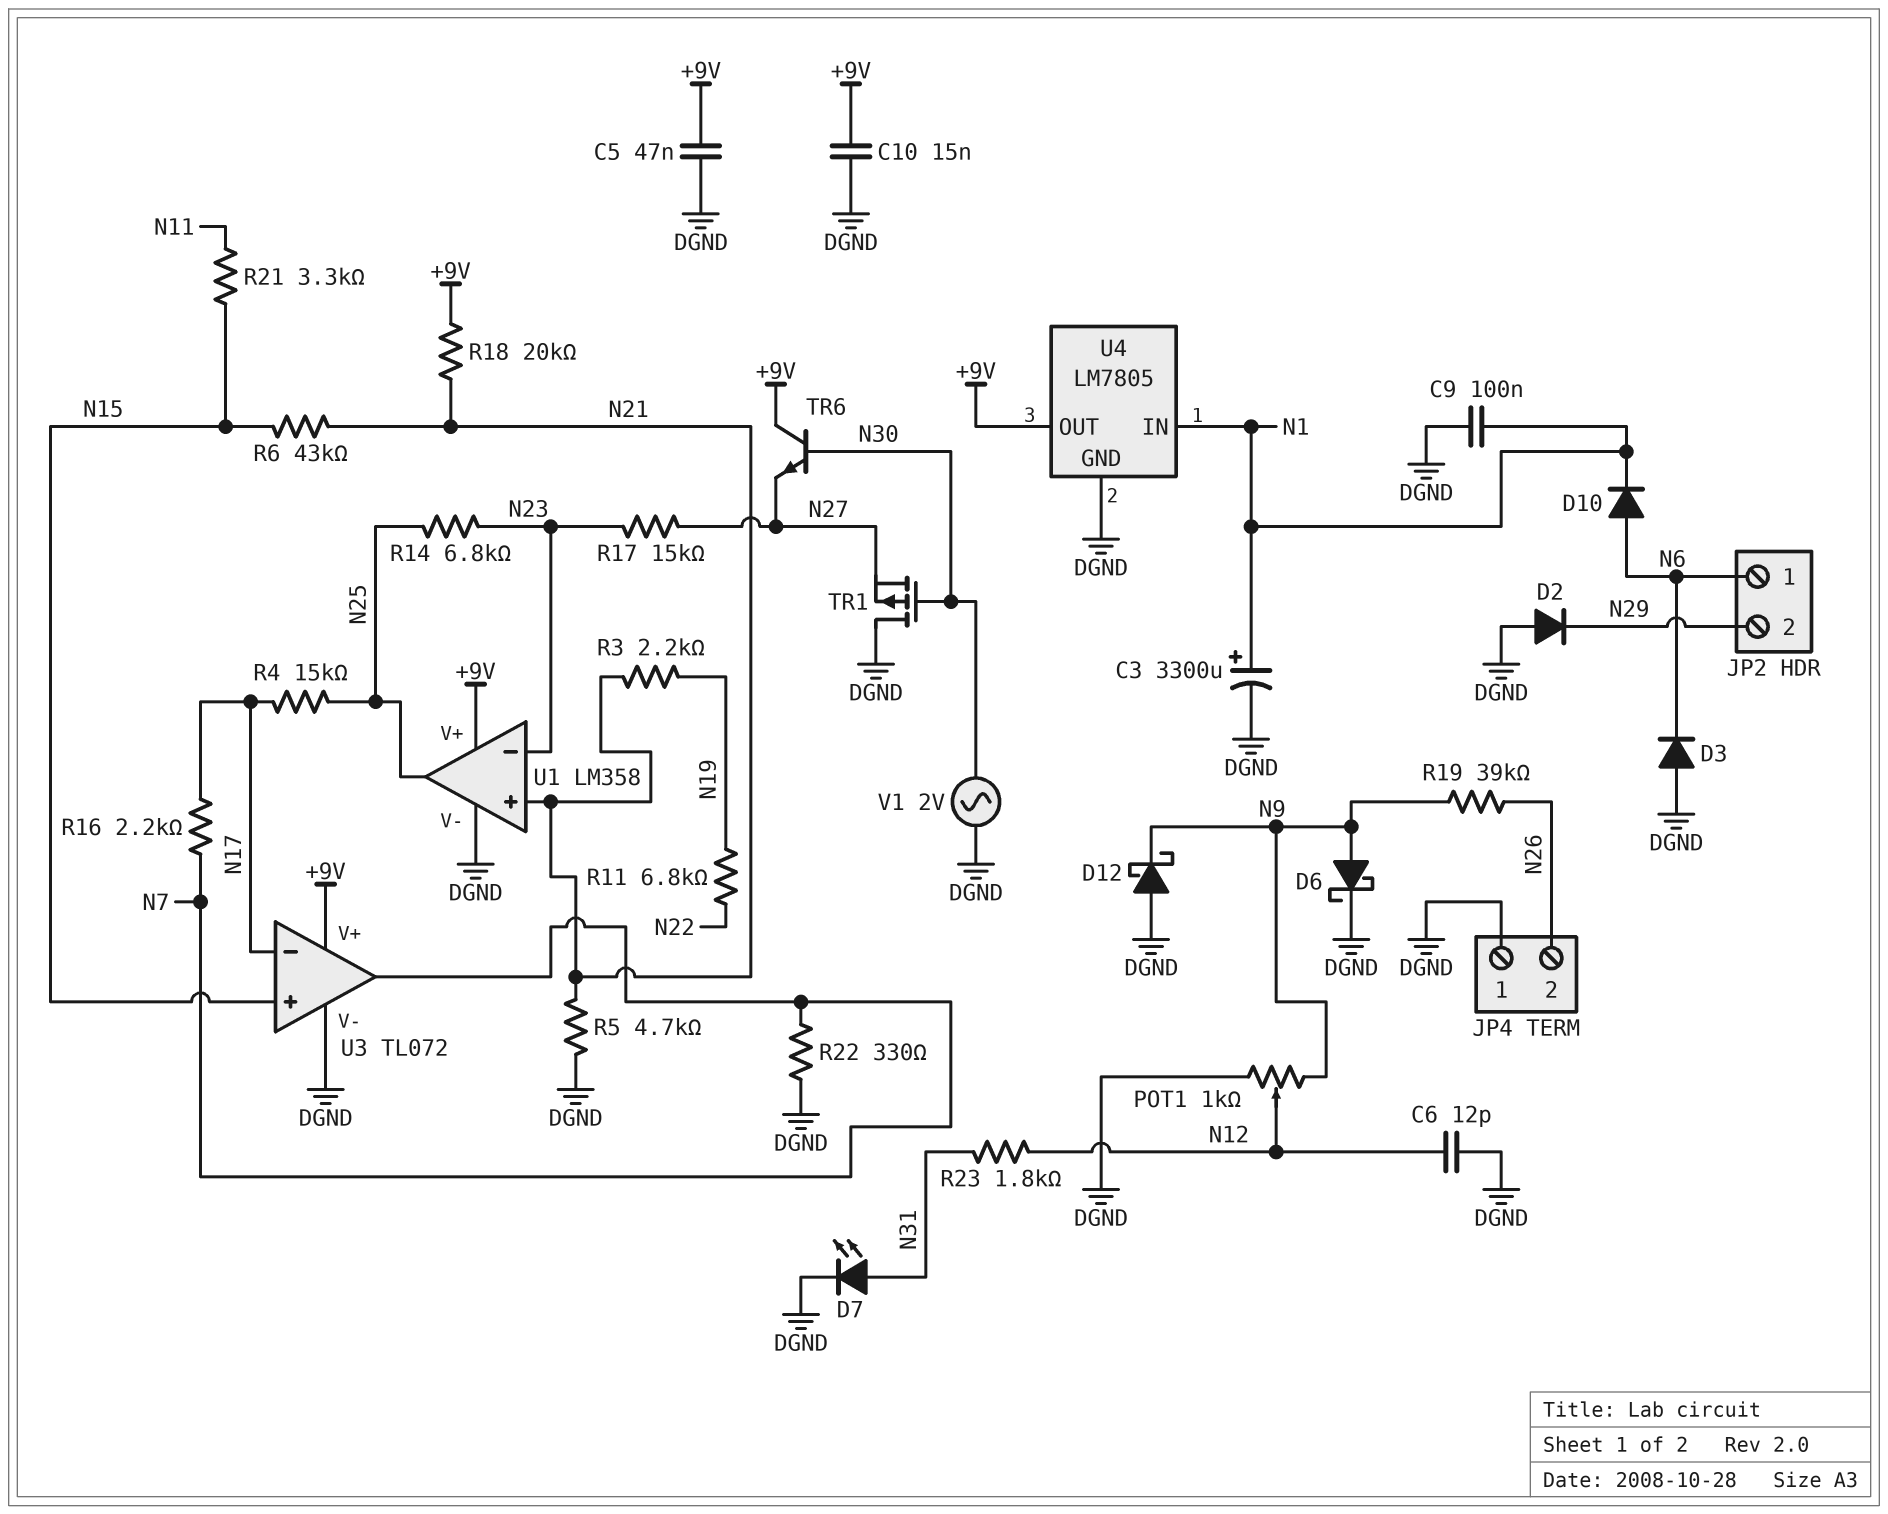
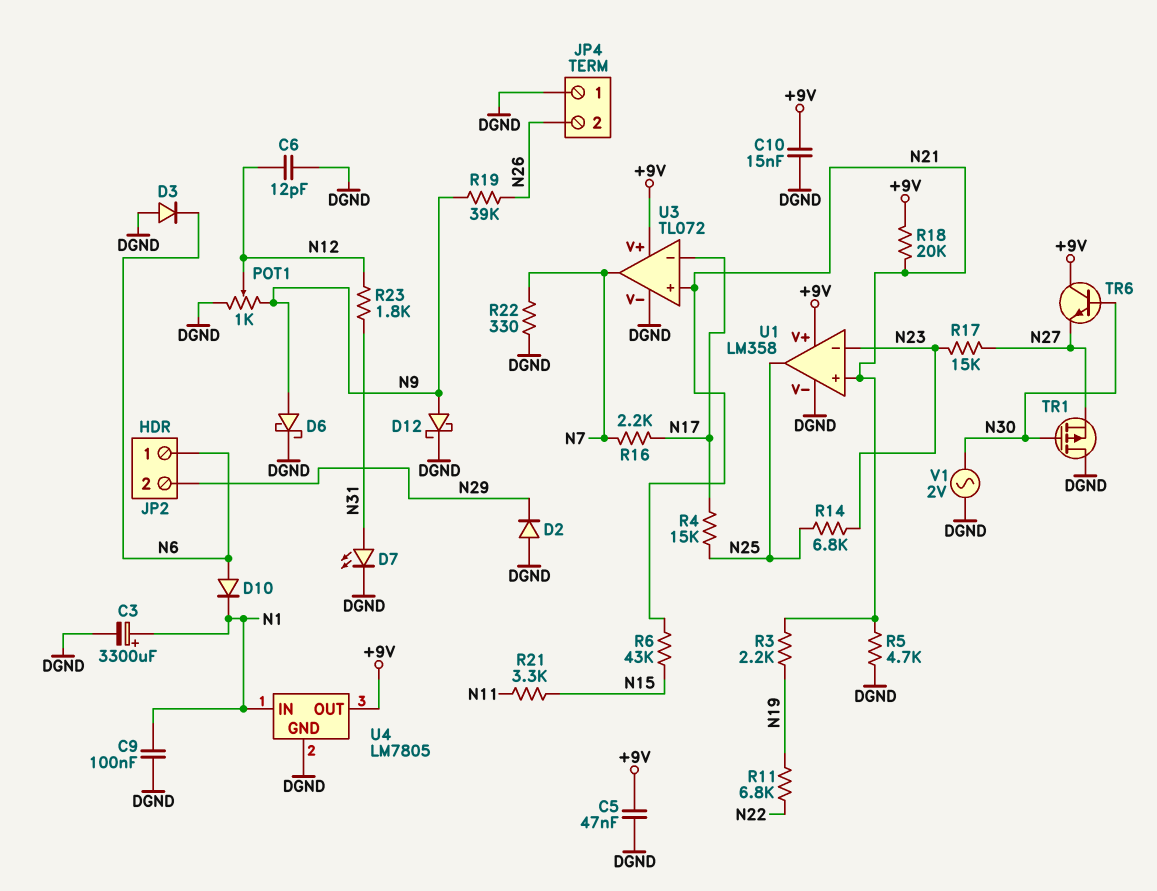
D12: schottky (A DGND, K N9) -> schottky (A N9, K DGND)
U3 pin in+: N15 -> N21

